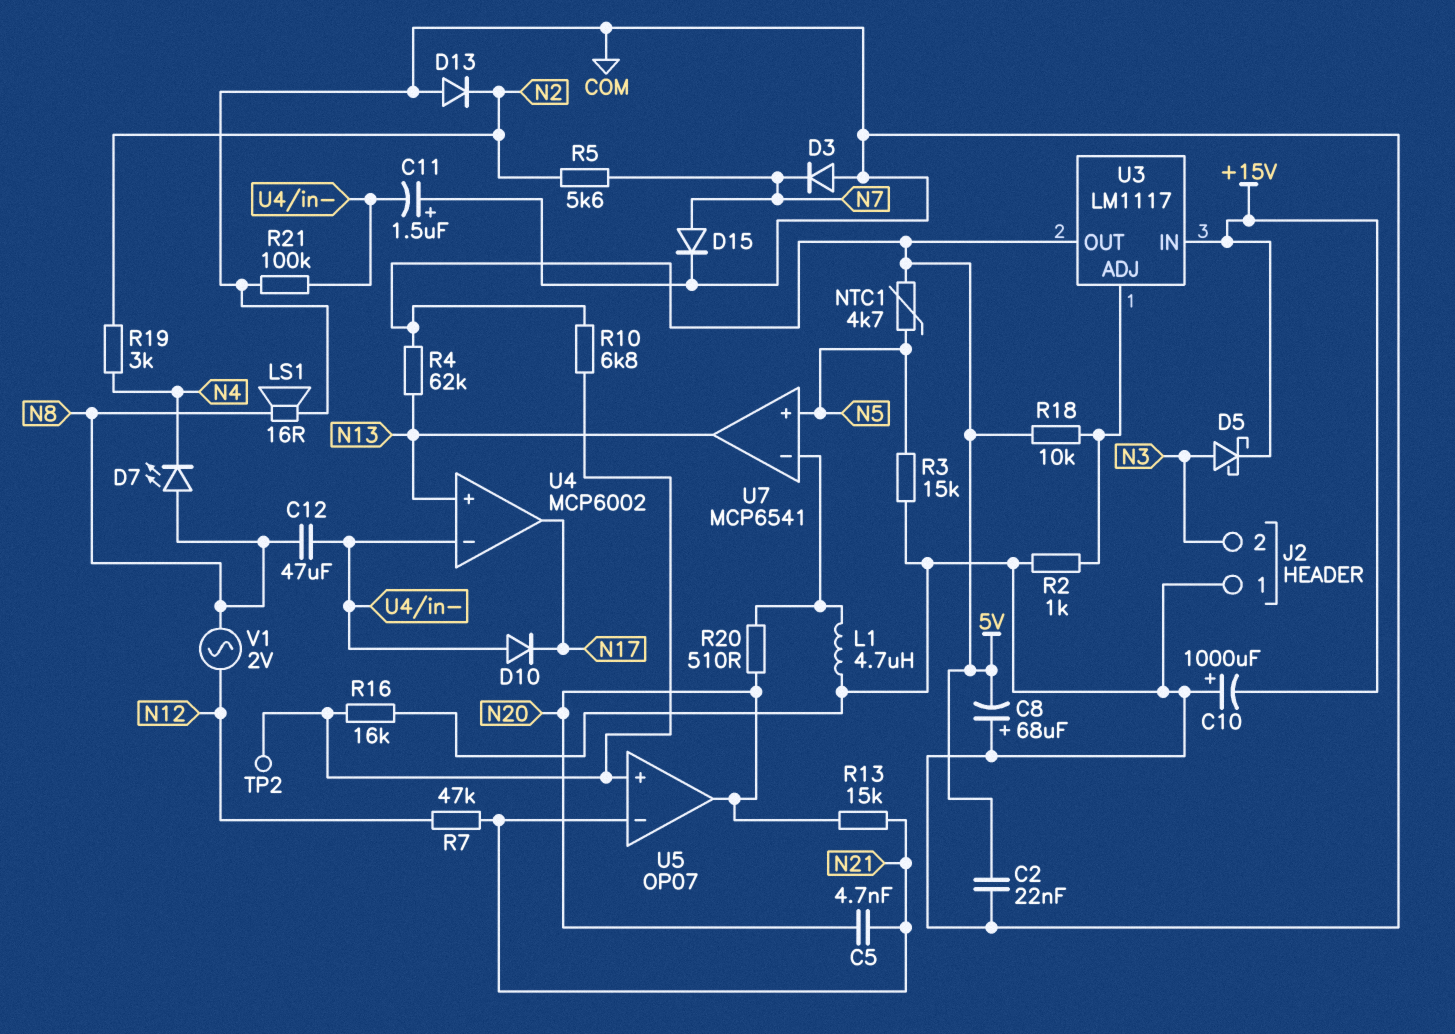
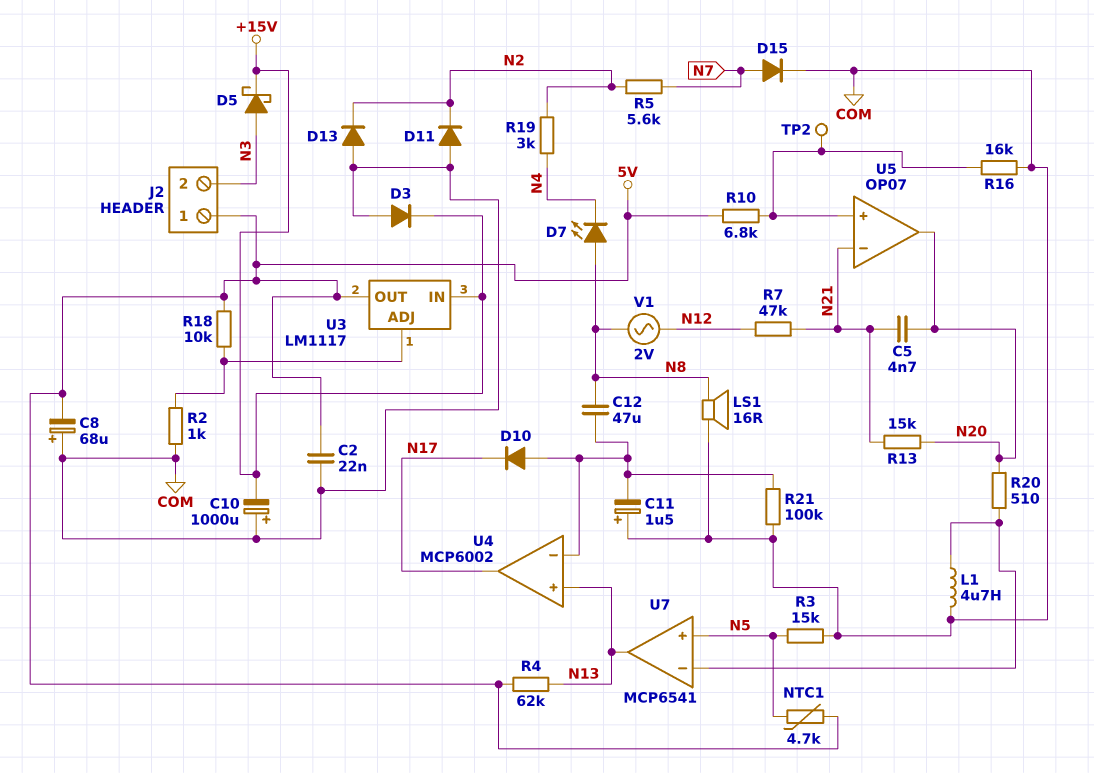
D3: diode (A COM, K N7) -> diode (A COM, K +15V)
D11: none -> diode (A COM, K N2)
J2 pin 1: COM -> 5V

